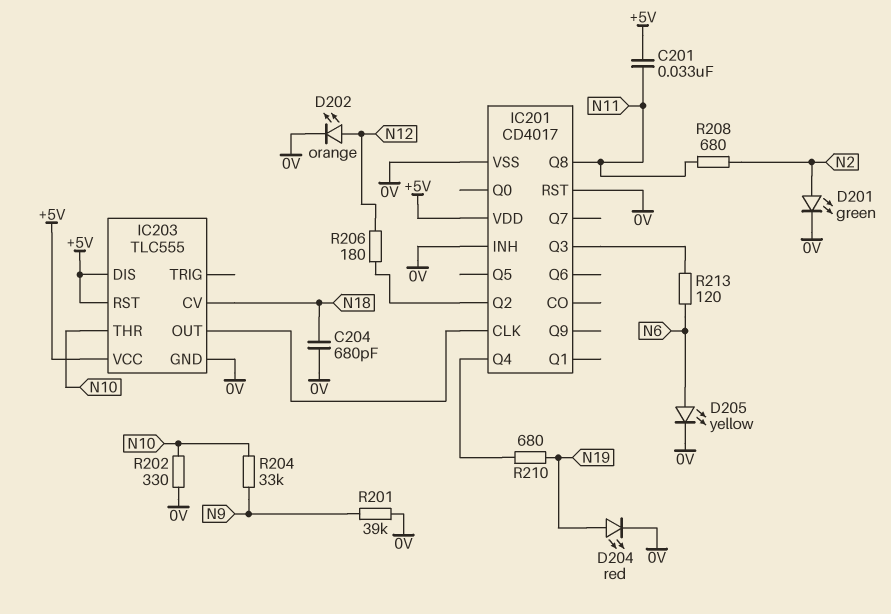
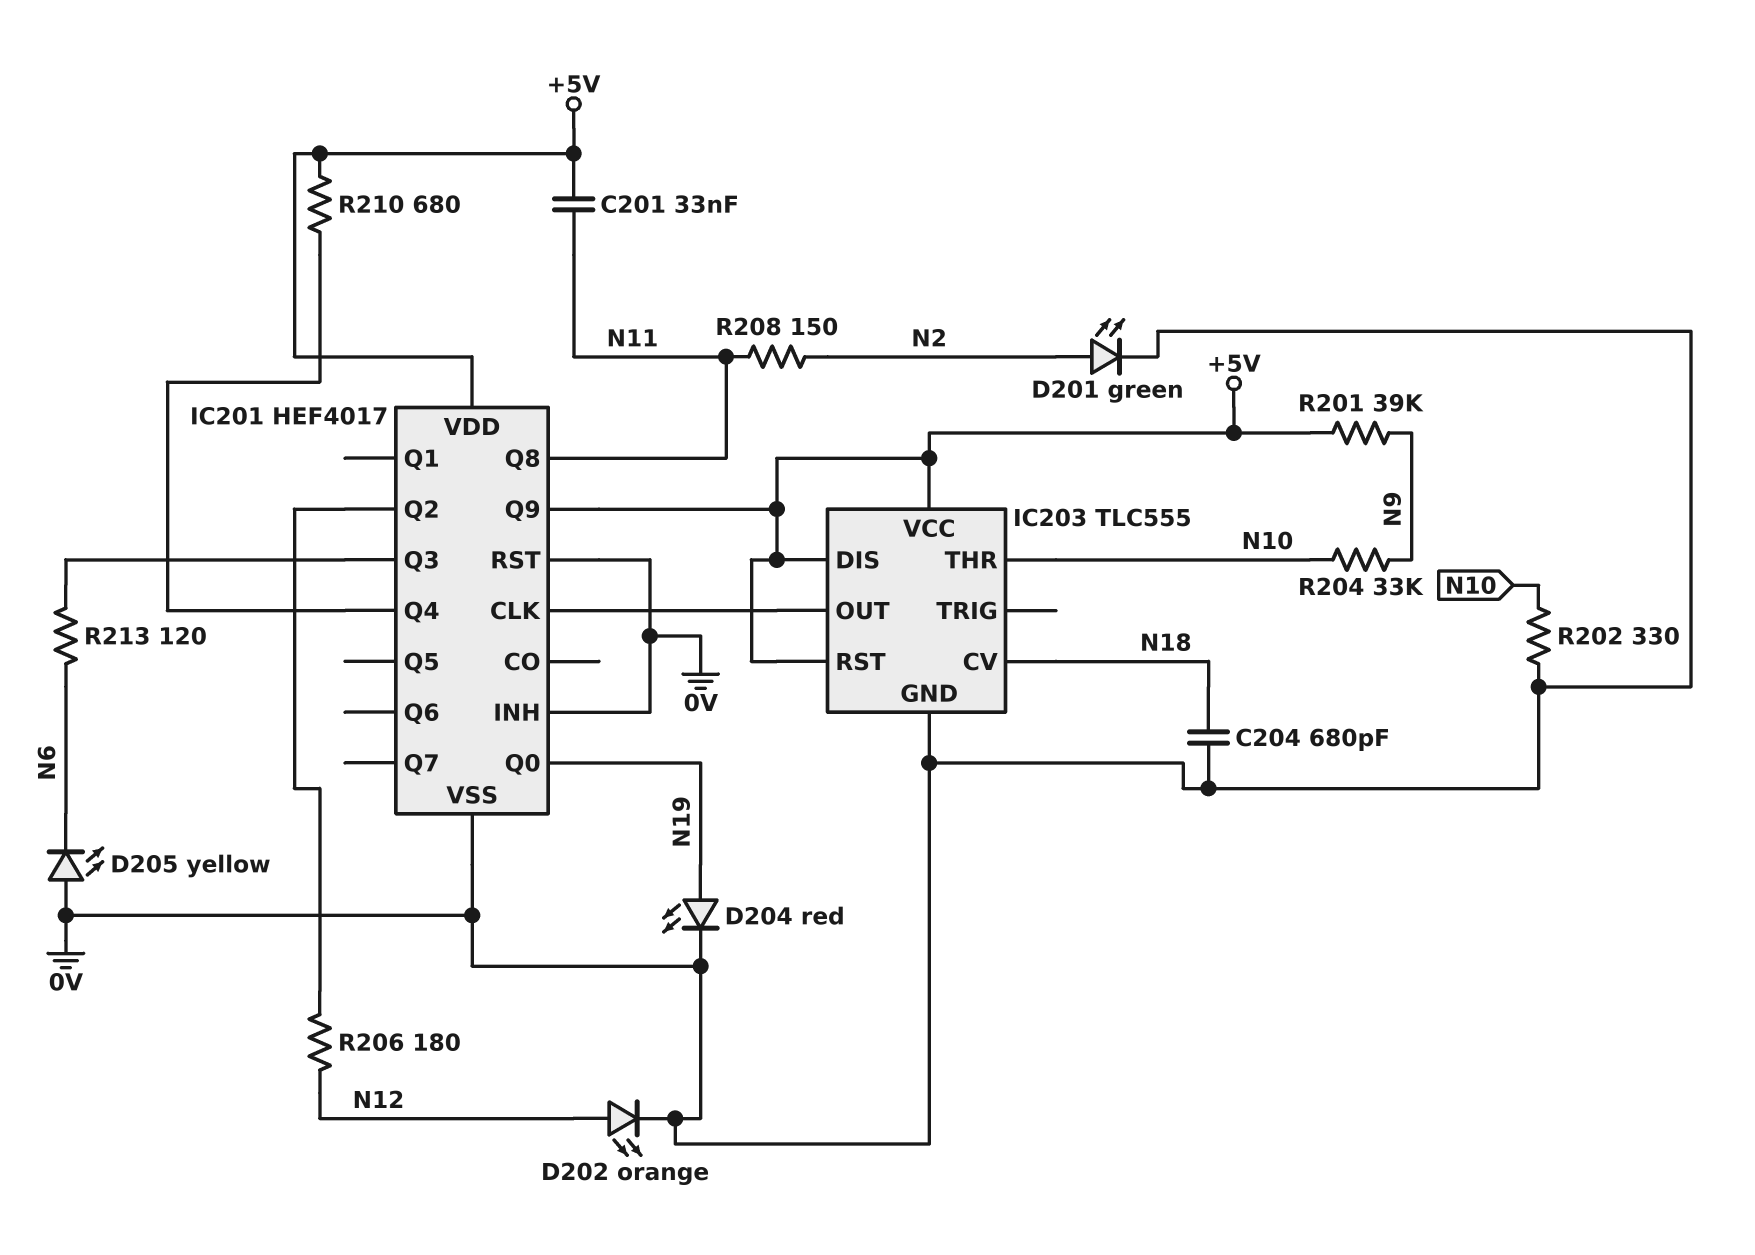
D205: LED yellow (A N6, K 0V) -> LED yellow (A 0V, K N6)
IC201: CD4017 -> HEF4017
IC201 pin Q0: none -> N19
IC201 pin Q9: none -> +5V
R201: 39k (0V, N9) -> 39k (+5V, N9)
R208: 680 (N2, N11) -> 150 (N2, N11)
R210: 680 (IC201/Q4, N19) -> 680 (+5V, IC201/Q4)

